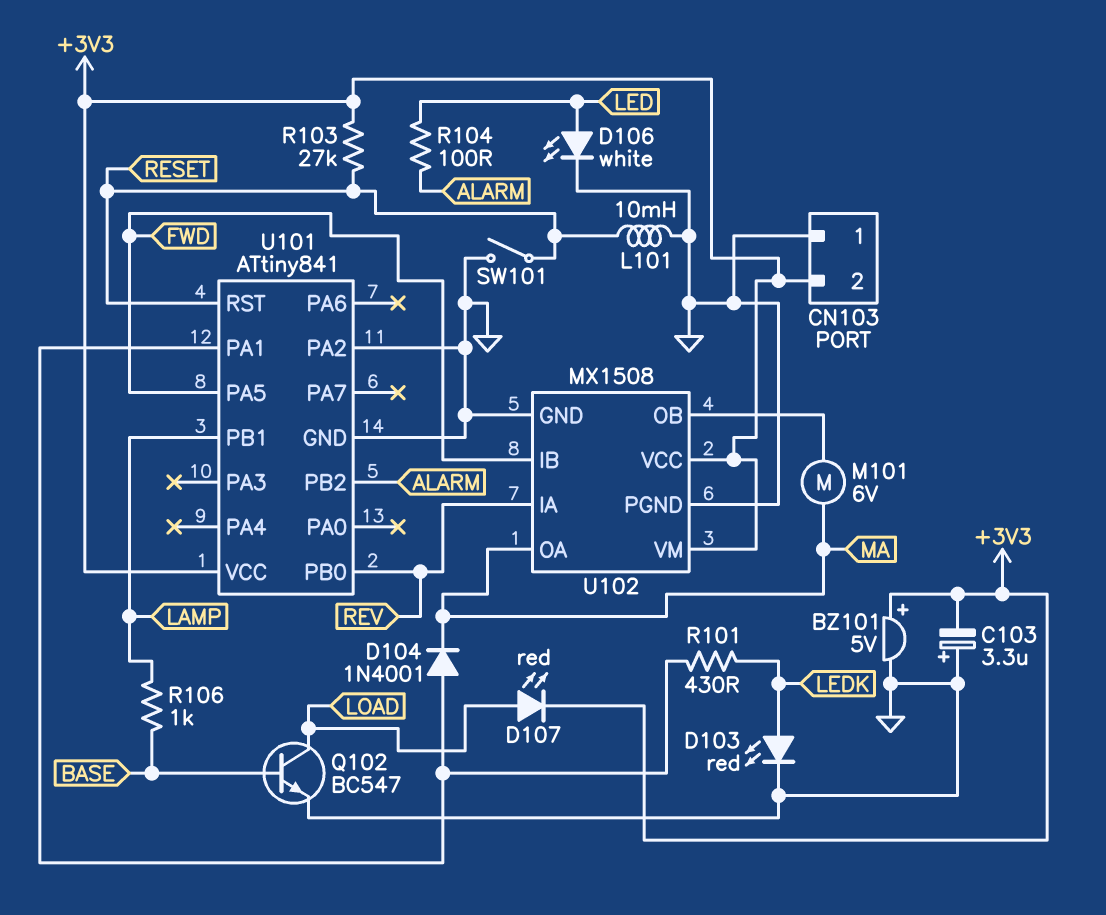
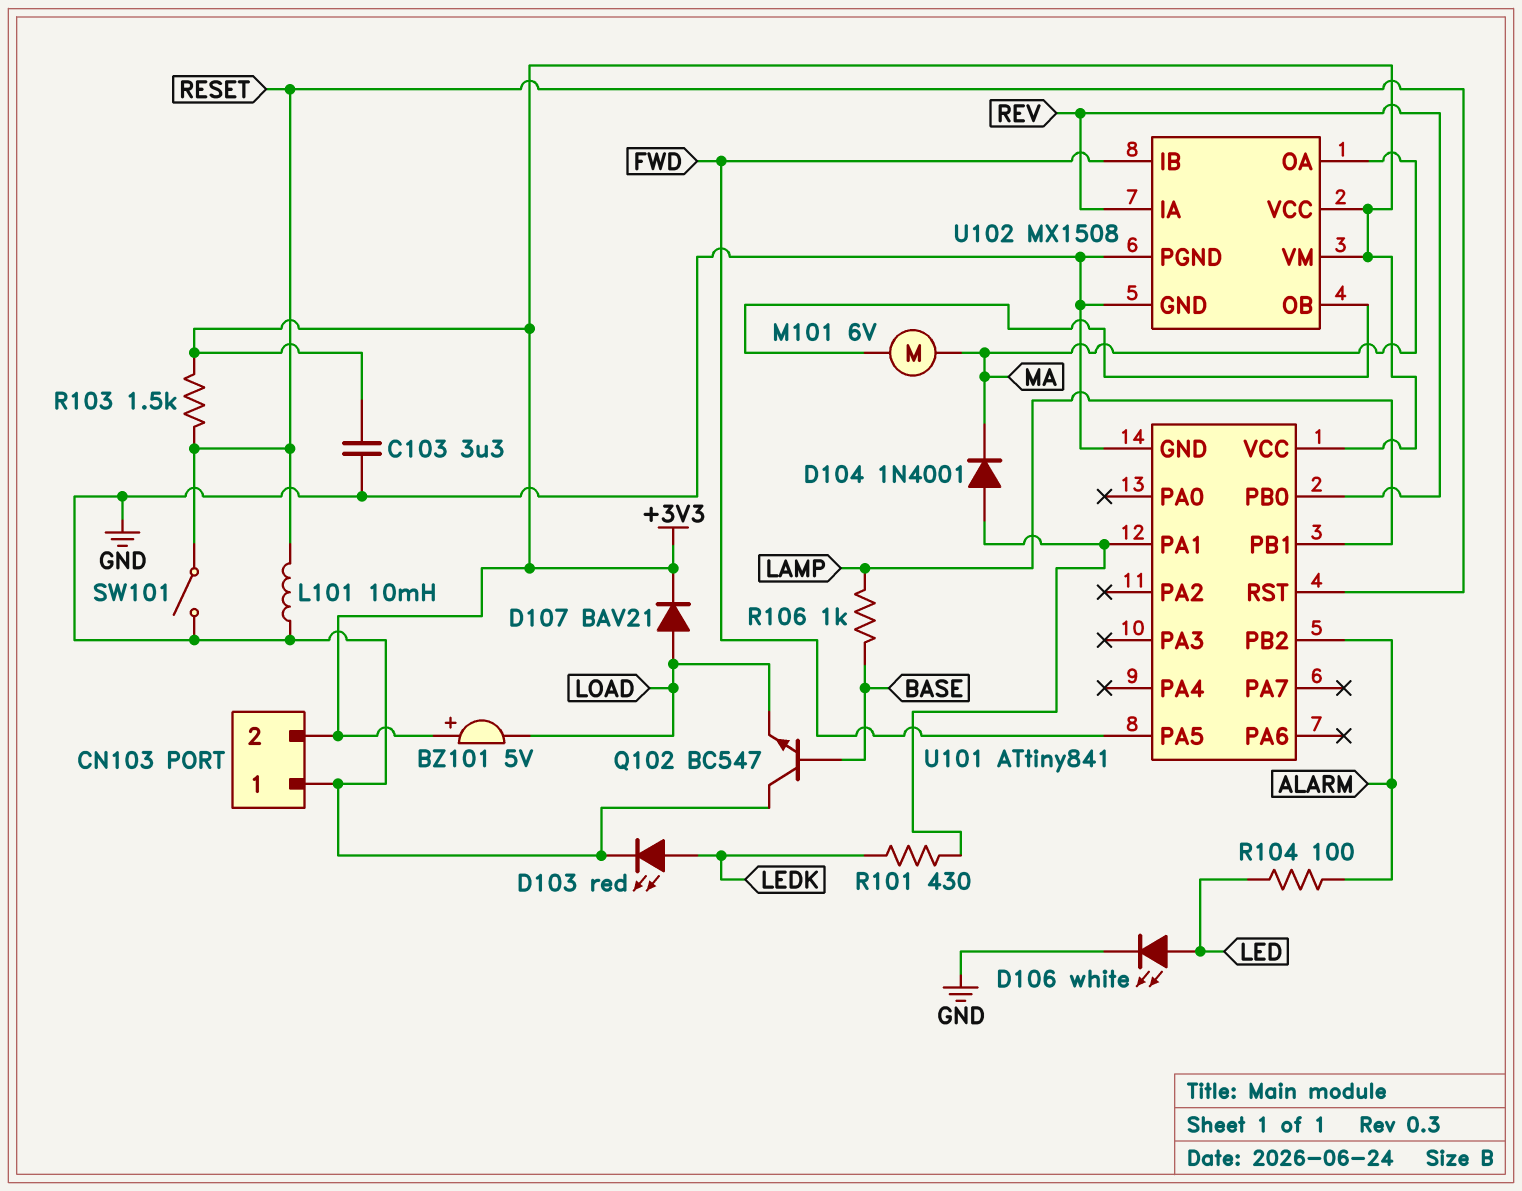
BZ101: buzzer 5V (plus +3V3, minus GND) -> buzzer 5V (plus +3V3, minus LOAD)
C103: 3.3uF (plus GND, minus +3V3) -> 3.3uF (+3V3, GND)
D107: LED red (A LOAD, K +3V3) -> diode BAV21 (A LOAD, K +3V3)
Q102: NPN BC547 (B BASE, C LOAD, E GND) -> NPN BC547 (B BASE, C GND, E LOAD)
R103: 27k (+3V3, RESET) -> 1.5k (+3V3, RESET)
U101 pin PA2: GND -> none

